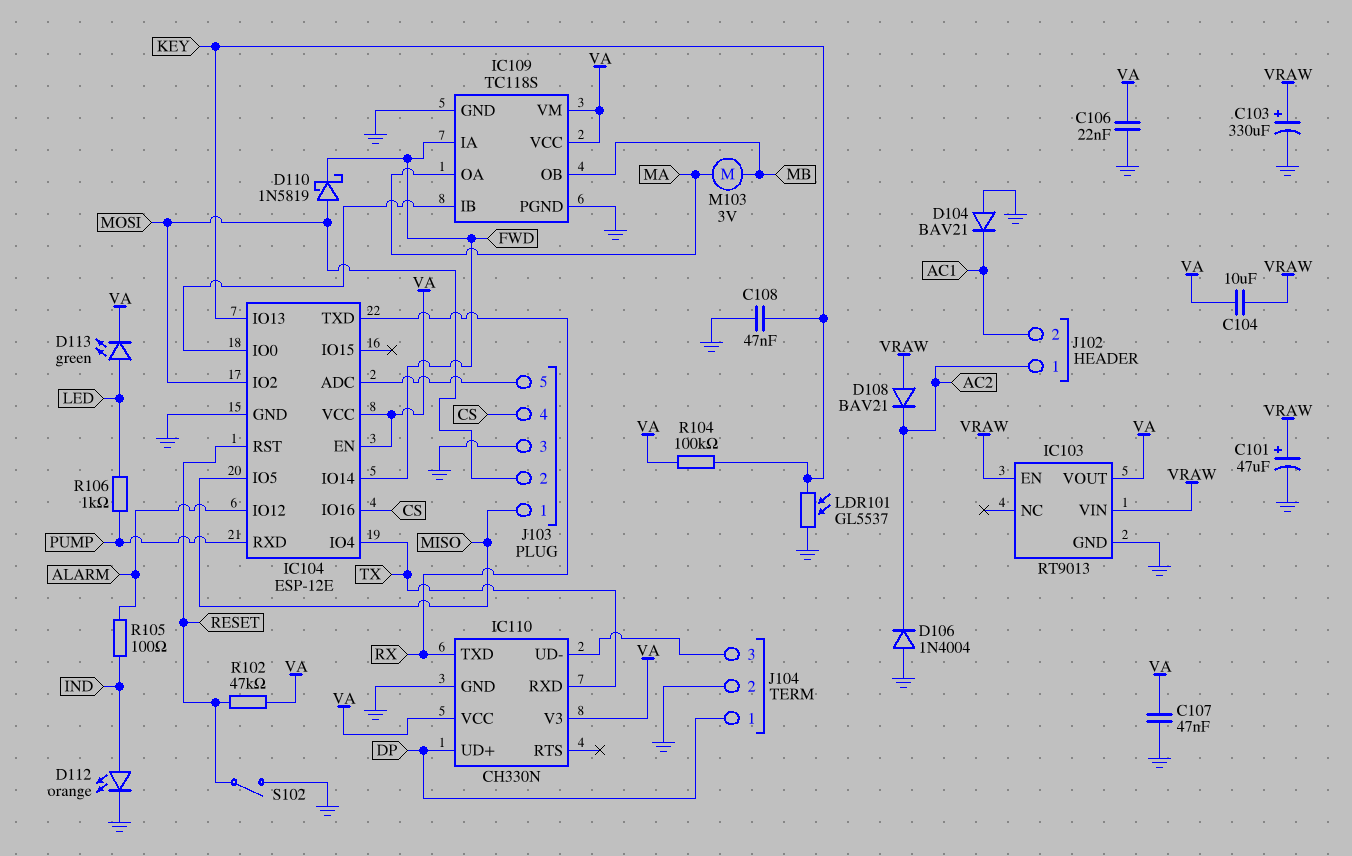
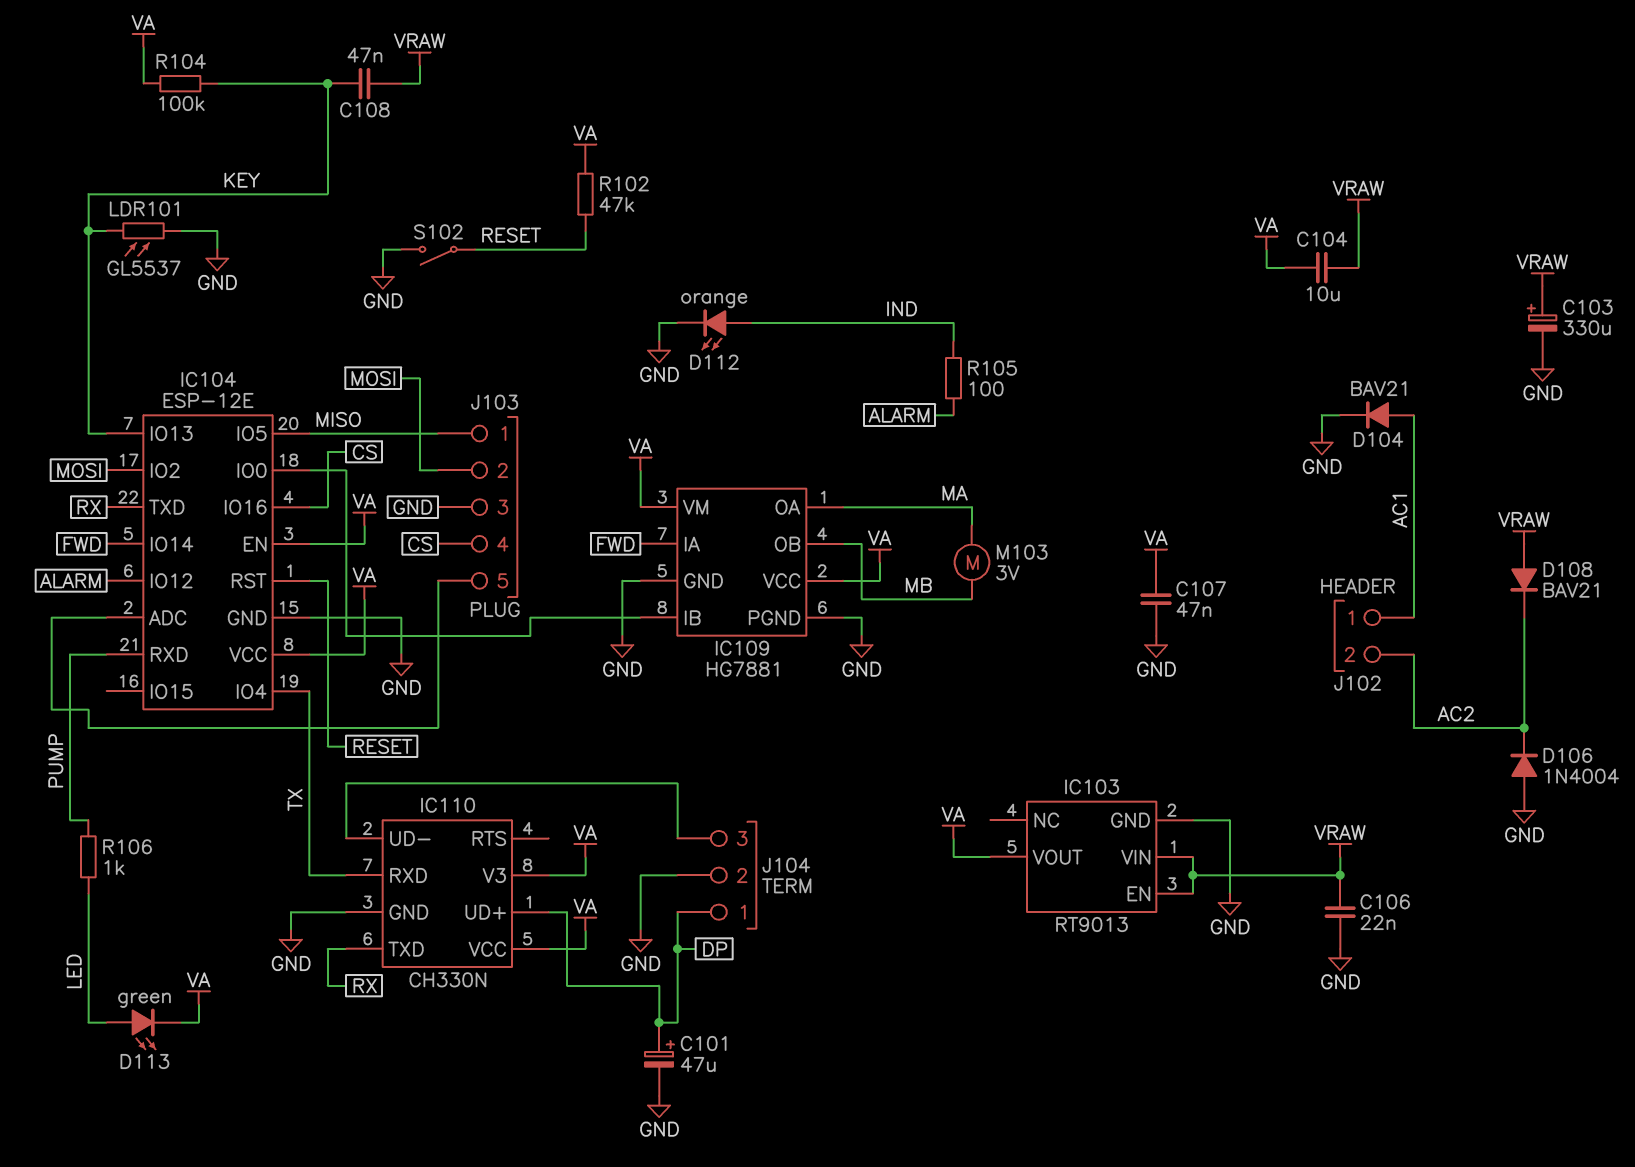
C101: 47uF (plus VRAW, minus GND) -> 47uF (plus DP, minus GND)
C106: 22nF (GND, VA) -> 22nF (GND, VRAW)
C108: 47nF (GND, KEY) -> 47nF (KEY, VRAW)
D104: diode BAV21 (A GND, K AC1) -> diode BAV21 (A AC1, K GND)
D110: schottky 1N5819 (A MOSI, K FWD) -> none
IC109: TC118S -> HG7881
J102 pin 1: AC2 -> AC1
J102 pin 2: AC1 -> AC2

